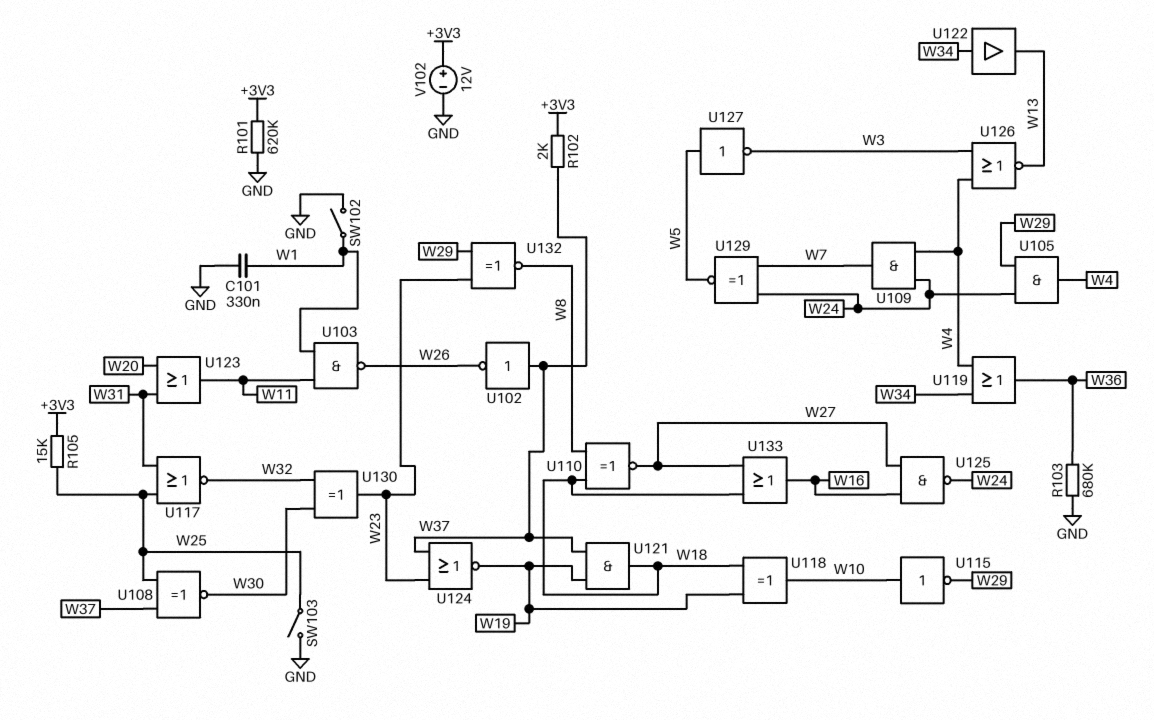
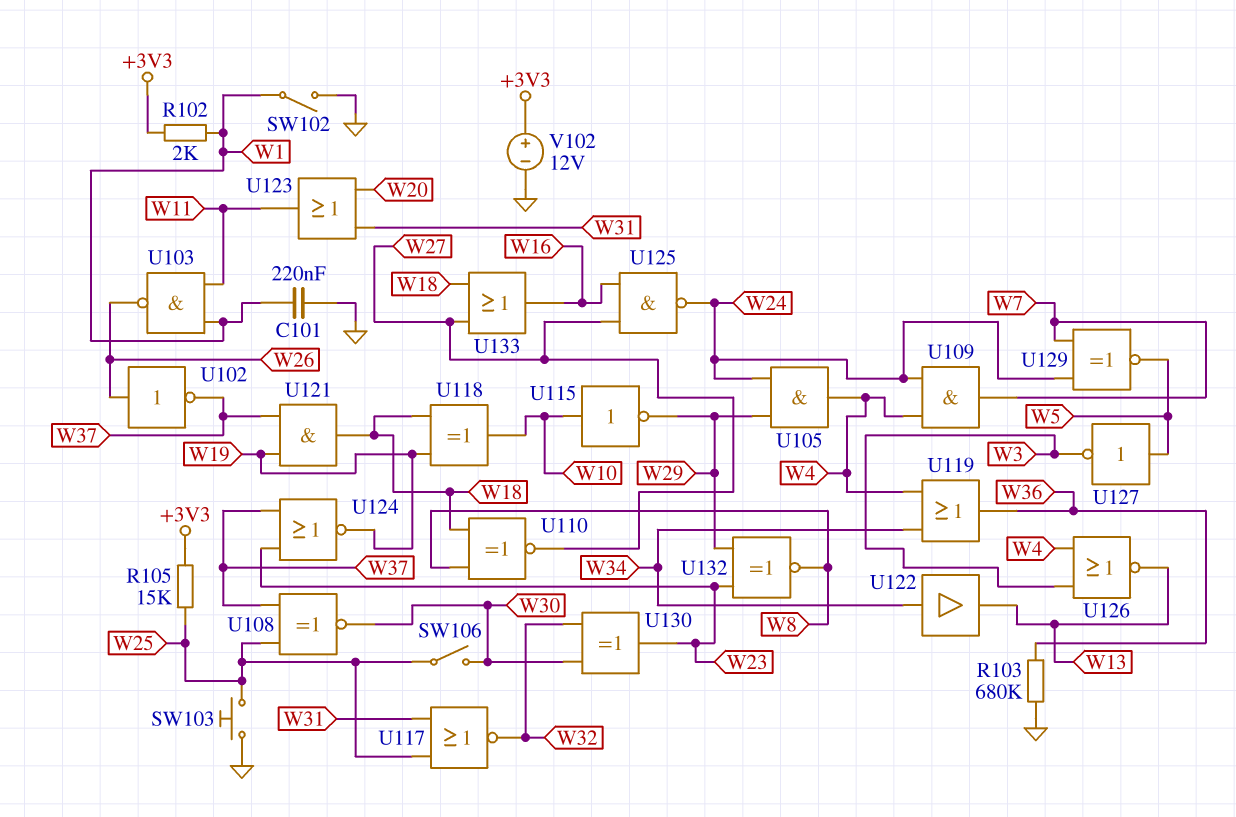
C101: 330nF (GND, W1) -> 220nF (GND, W1)
R101: 620k (+3V3, GND) -> none
R102: 2k (+3V3, W37) -> 2k (+3V3, W1)
SW103: switch (GND, W25) -> button (GND, W25)
SW106: none -> switch (W25, W30)
U102: NOT (in W37, out W26) -> NOT (in W26, out W37)

